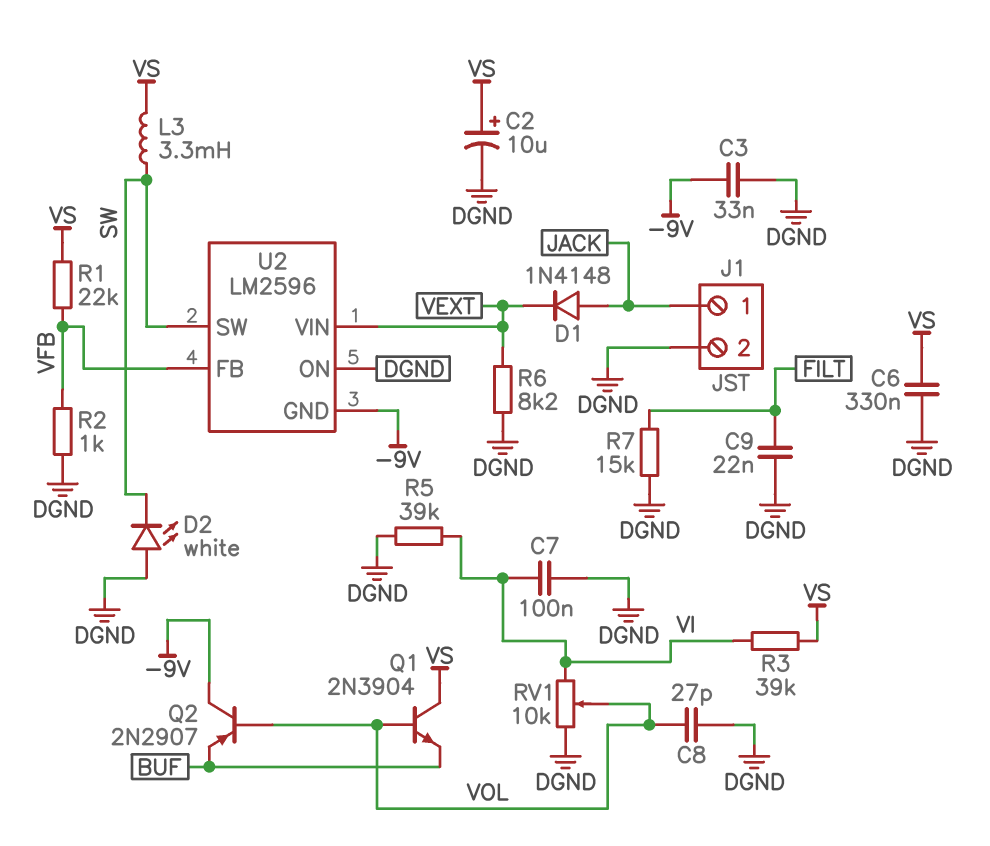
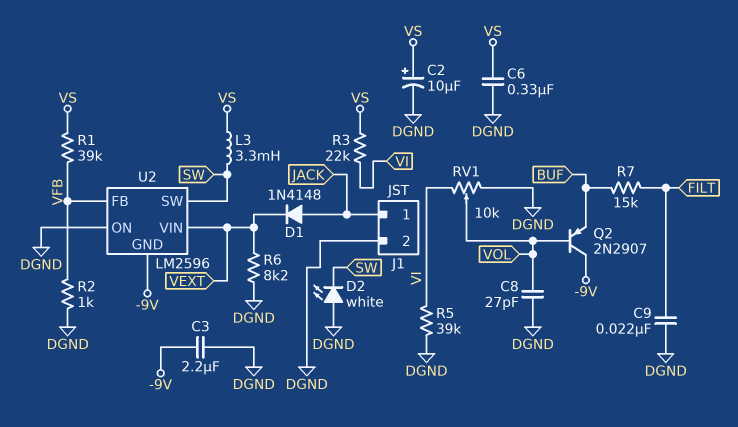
C3: 33nF (-9V, DGND) -> 2.2uF (-9V, DGND)
C7: 100nF (DGND, VI) -> none
Q1: NPN 2N3904 (B VOL, C VS, E BUF) -> none
R1: 22k (VFB, VS) -> 39k (VFB, VS)
R3: 39k (VI, VS) -> 22k (VI, VS)
R7: 15k (DGND, FILT) -> 15k (BUF, FILT)

